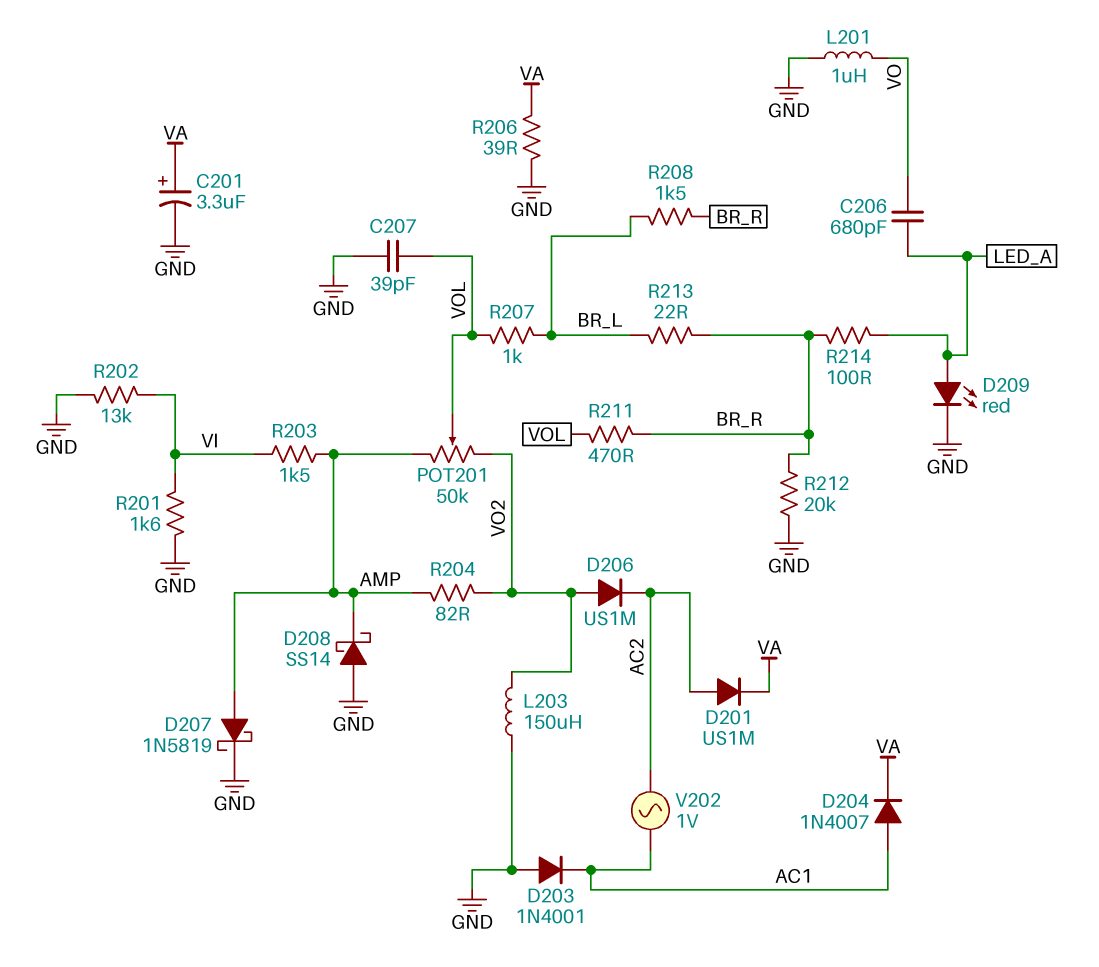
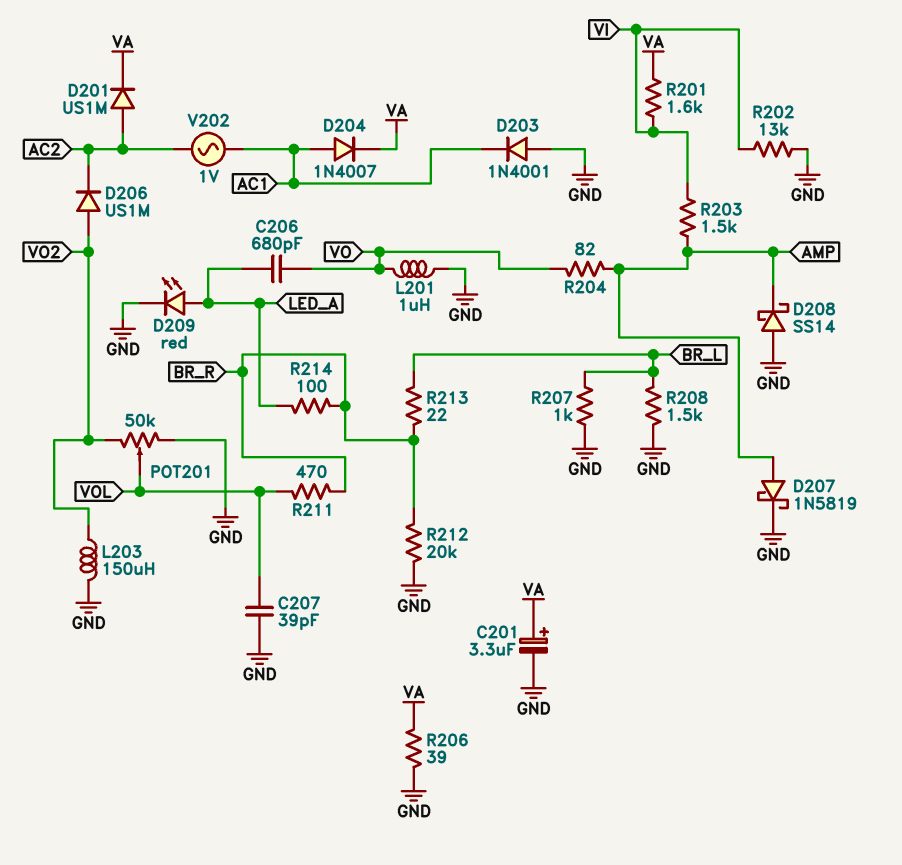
POT201: 50k (AMP, VO2, wiper VOL) -> 50k (GND, VO2, wiper VOL)
R201: 1.6k (GND, VI) -> 1.6k (VA, VI)
R204: 82 (AMP, VO2) -> 82 (AMP, VO)
R207: 1k (BR_L, VOL) -> 1k (BR_L, GND)
R208: 1.5k (BR_L, BR_R) -> 1.5k (BR_L, GND)

